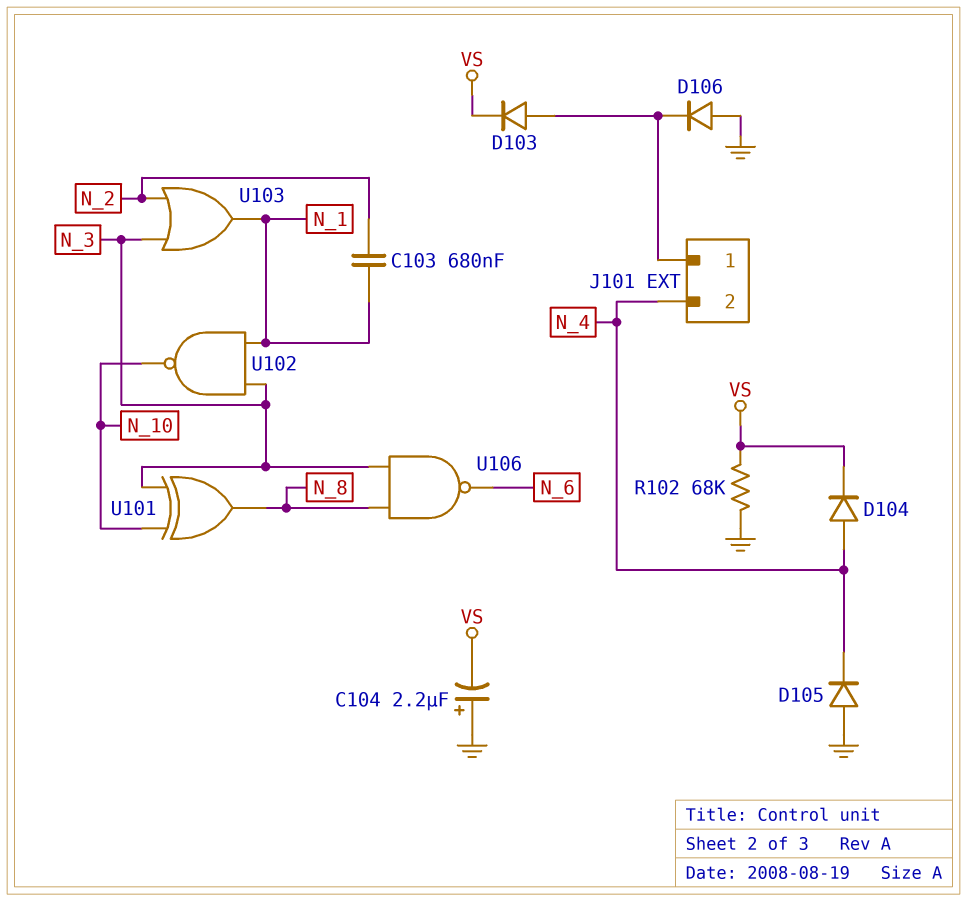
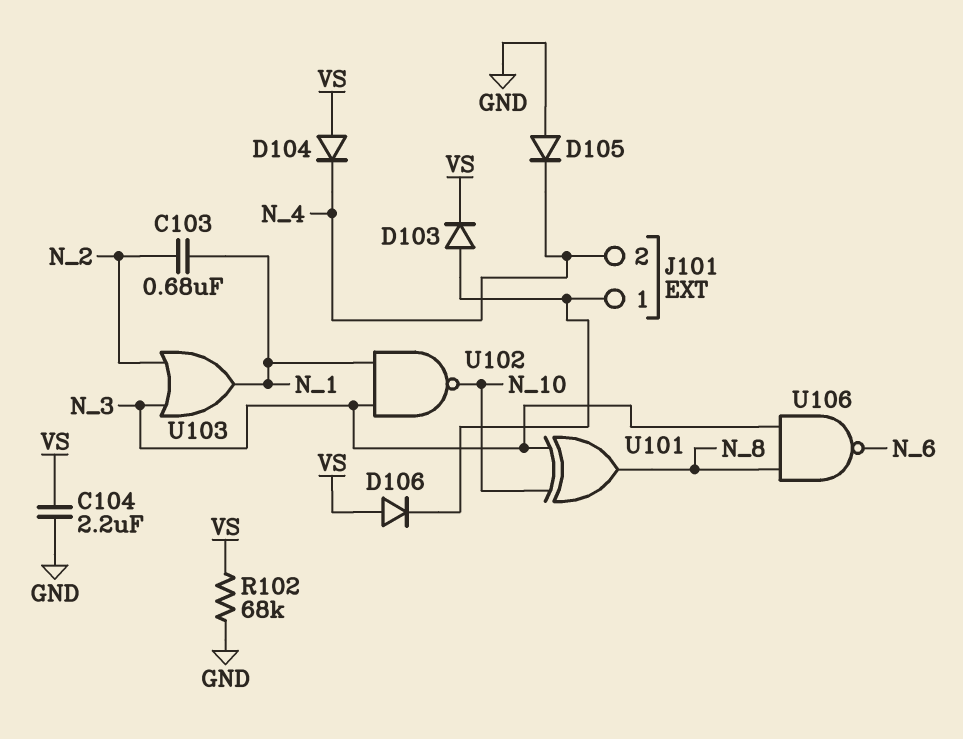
C104: 2.2uF (plus GND, minus VS) -> 2.2uF (GND, VS)
D104: diode (A N_4, K VS) -> diode (A VS, K N_4)
D106: diode (A GND, K J101/1) -> diode (A VS, K J101/1)

